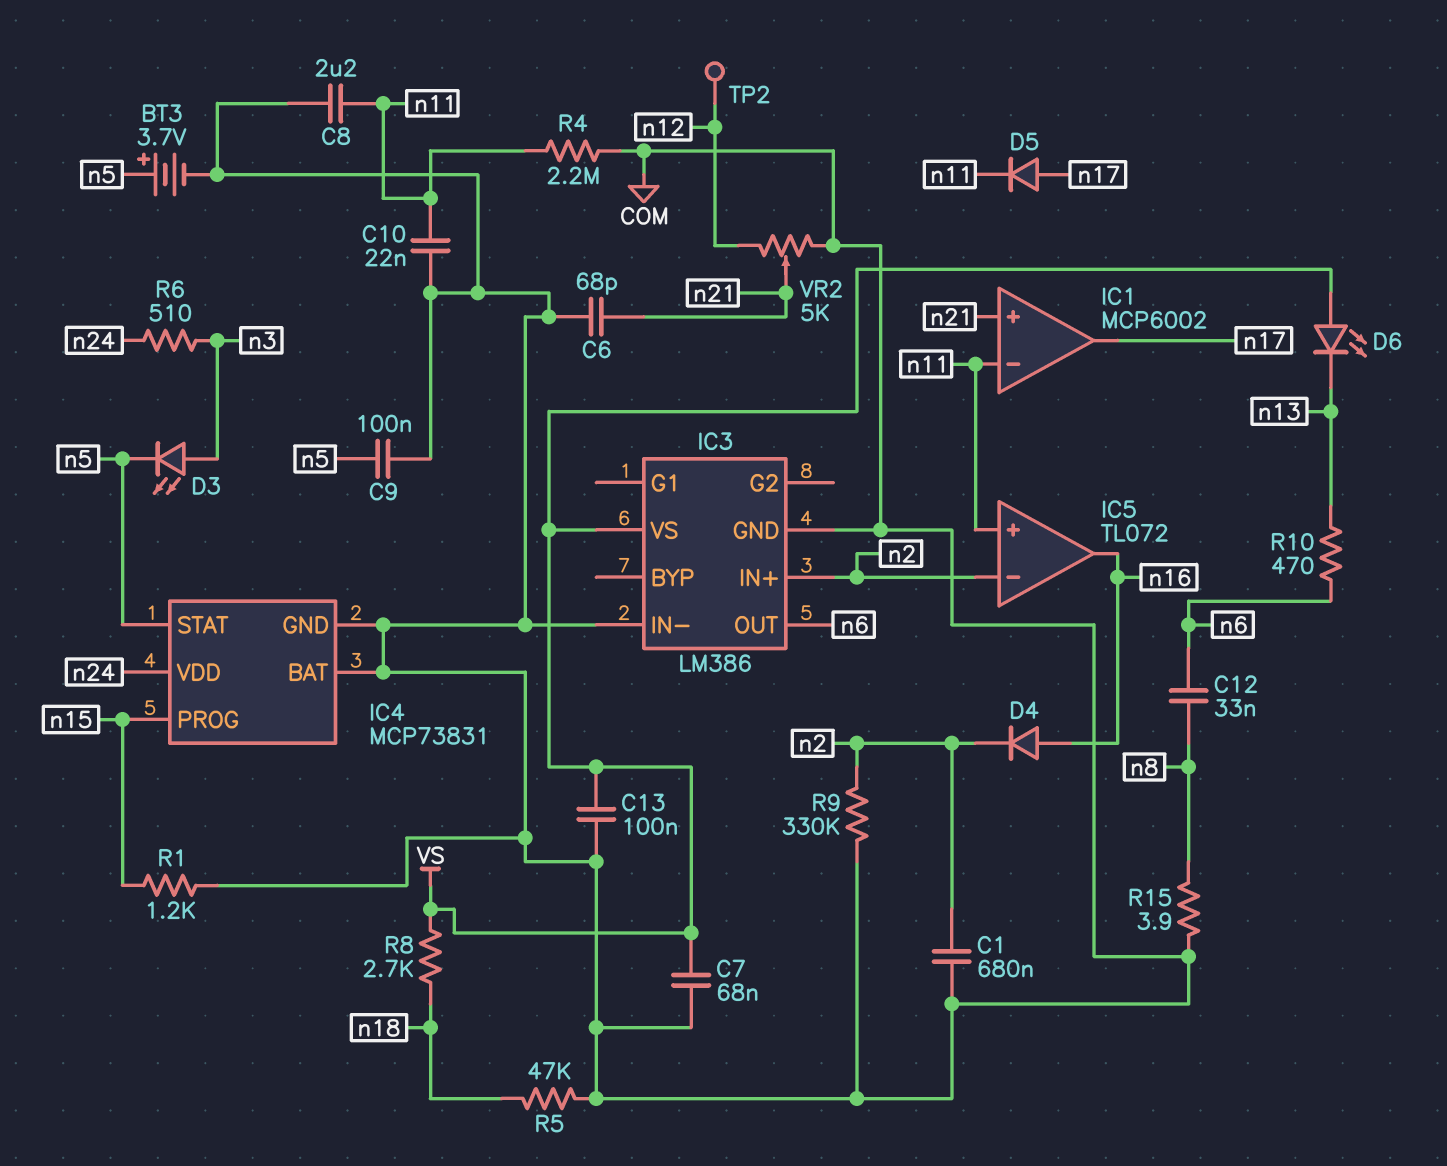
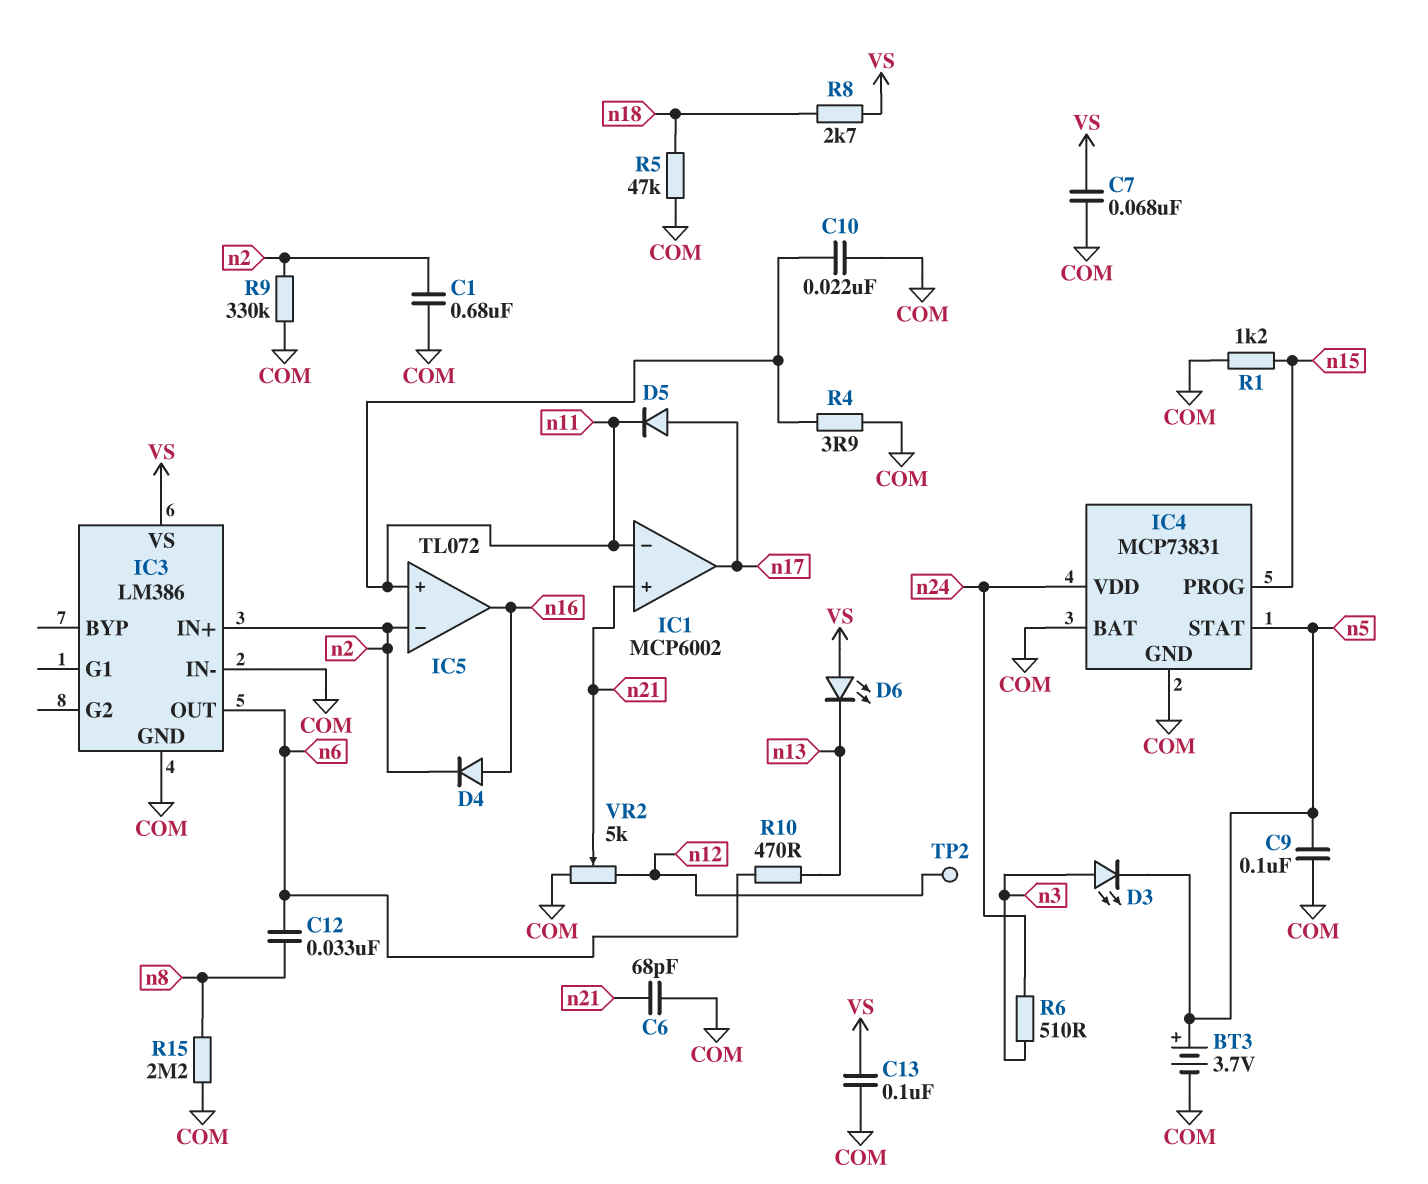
C8: 2.2uF (COM, n11) -> none
R4: 2.2M (COM, n11) -> 3.9 (COM, n11)
R15: 3.9 (COM, n8) -> 2.2M (COM, n8)

